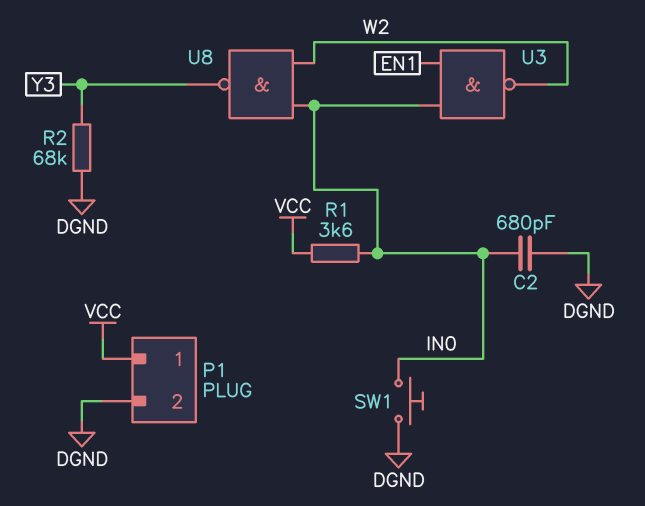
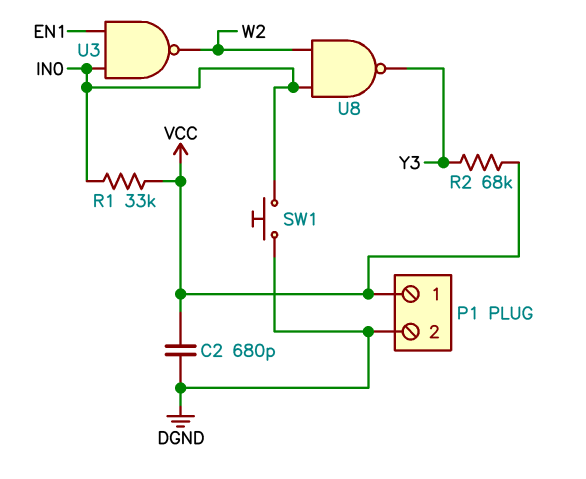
C2: 680pF (DGND, IN0) -> 680pF (DGND, VCC)
R1: 3.6k (IN0, VCC) -> 33k (IN0, VCC)
R2: 68k (DGND, Y3) -> 68k (VCC, Y3)

